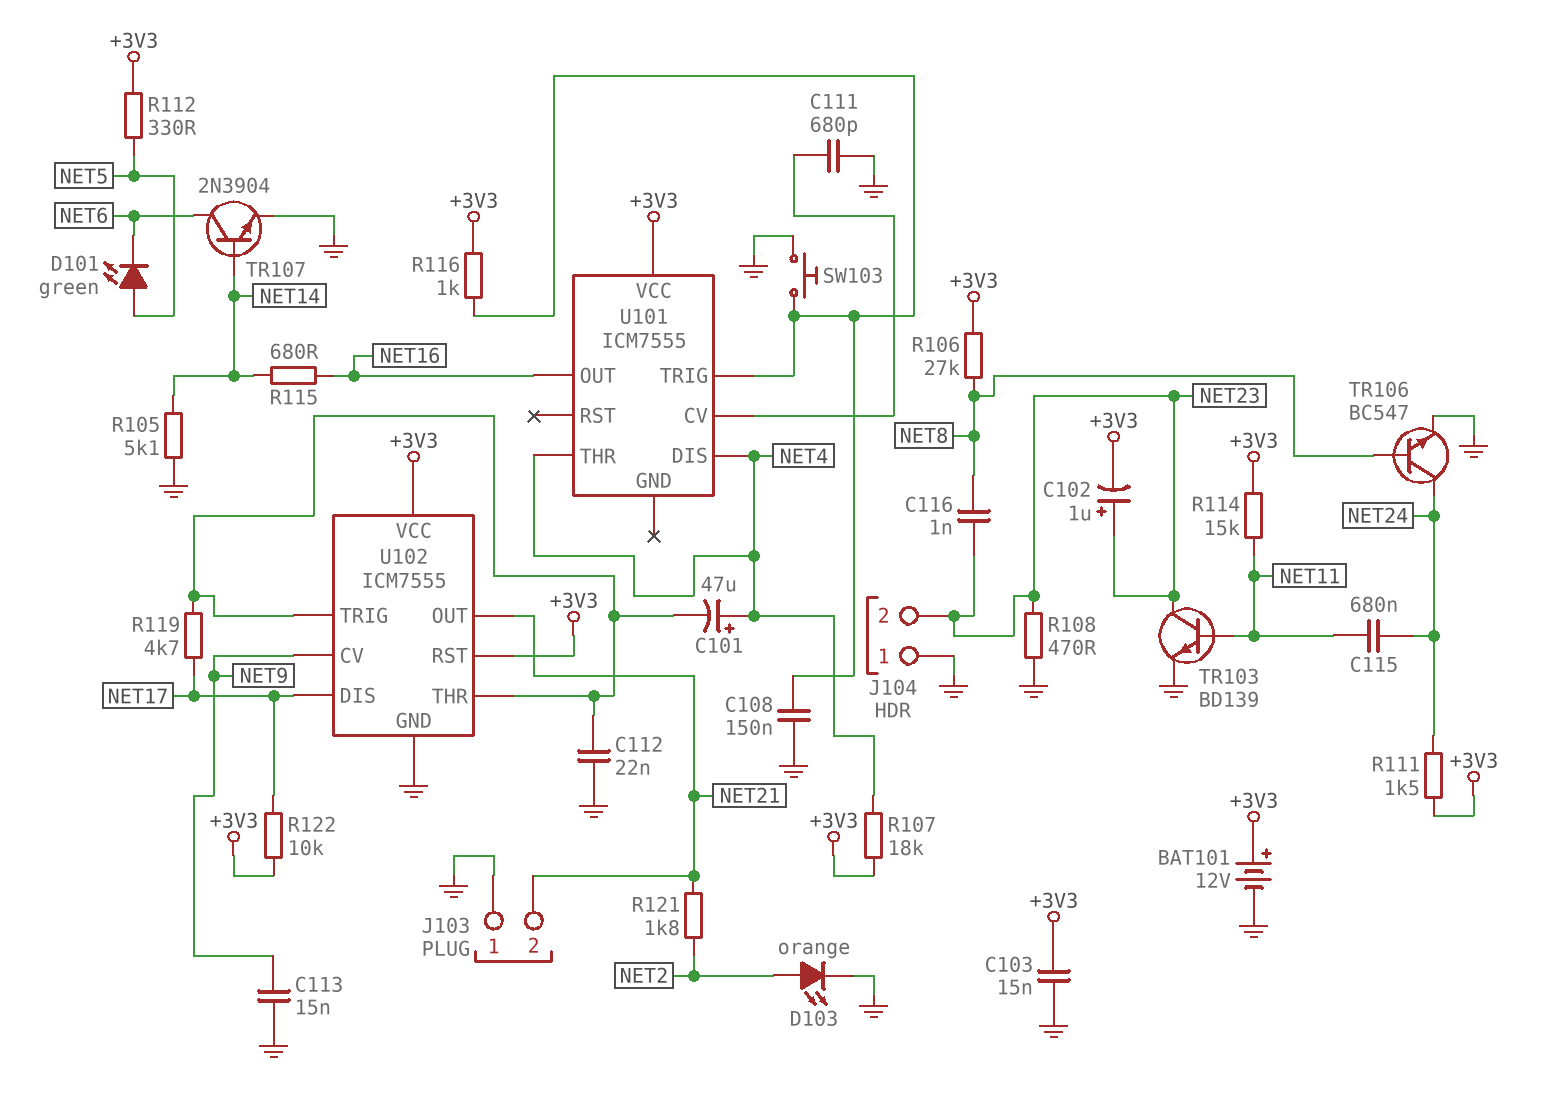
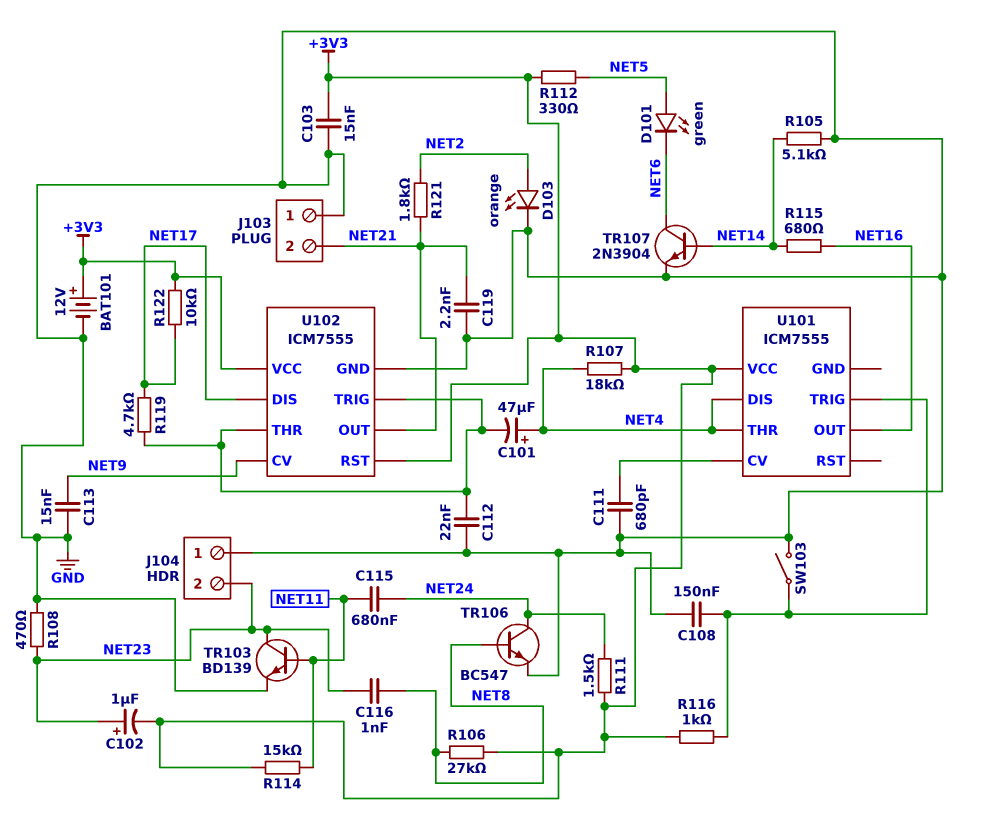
C119: none -> 2.2nF (GND, NET21)
SW103: button (GND, U101/TRIG) -> switch (GND, U101/TRIG)

